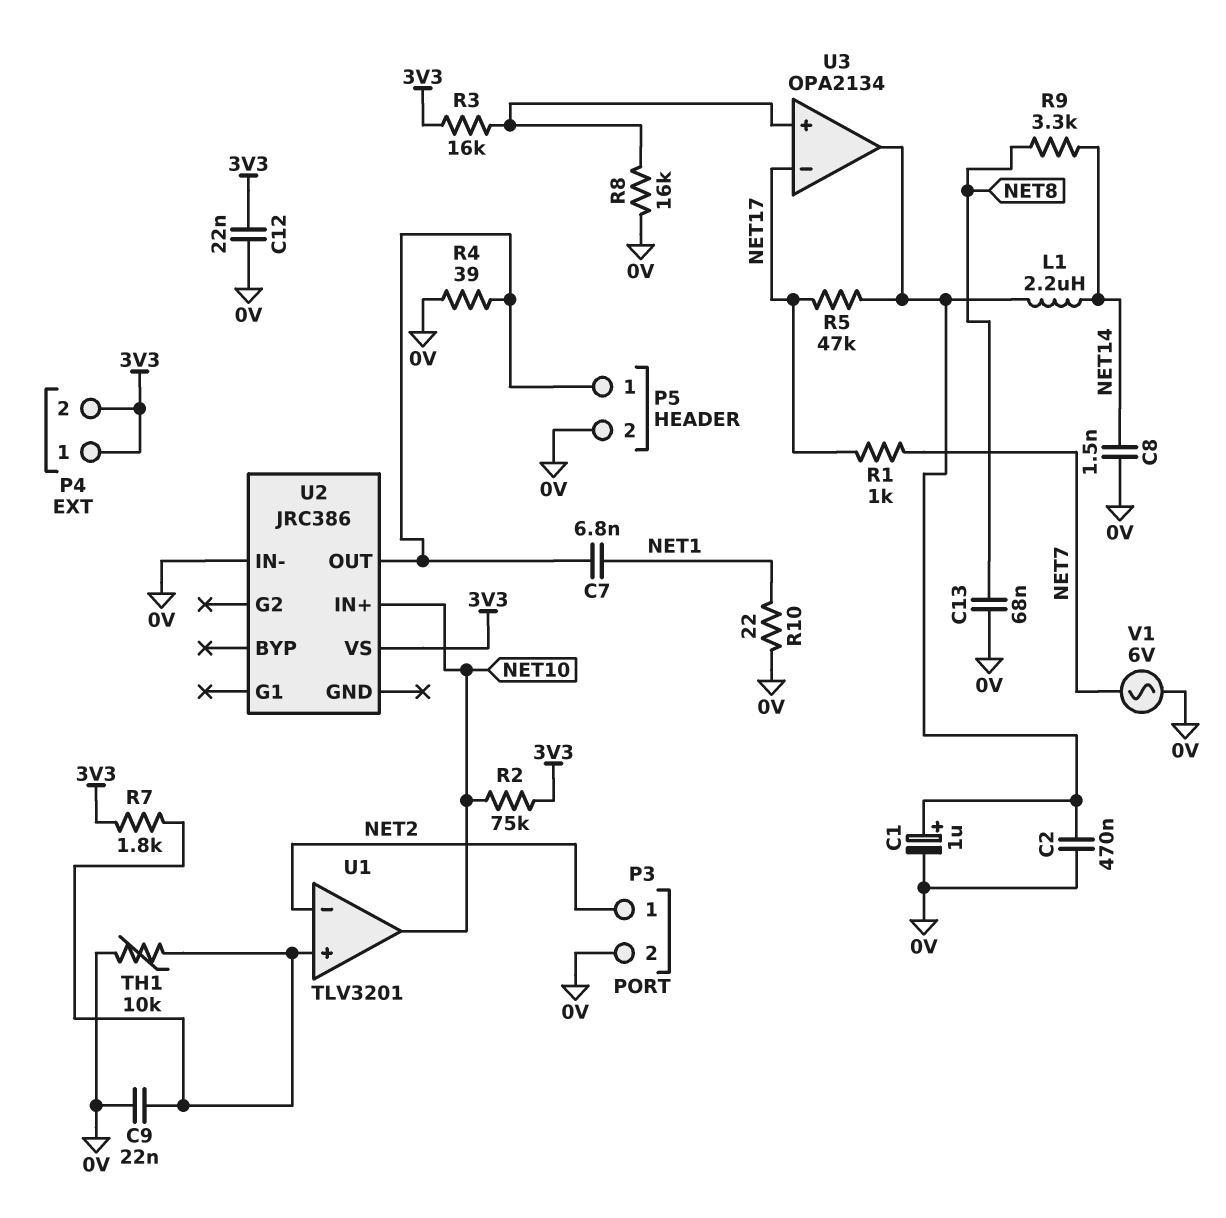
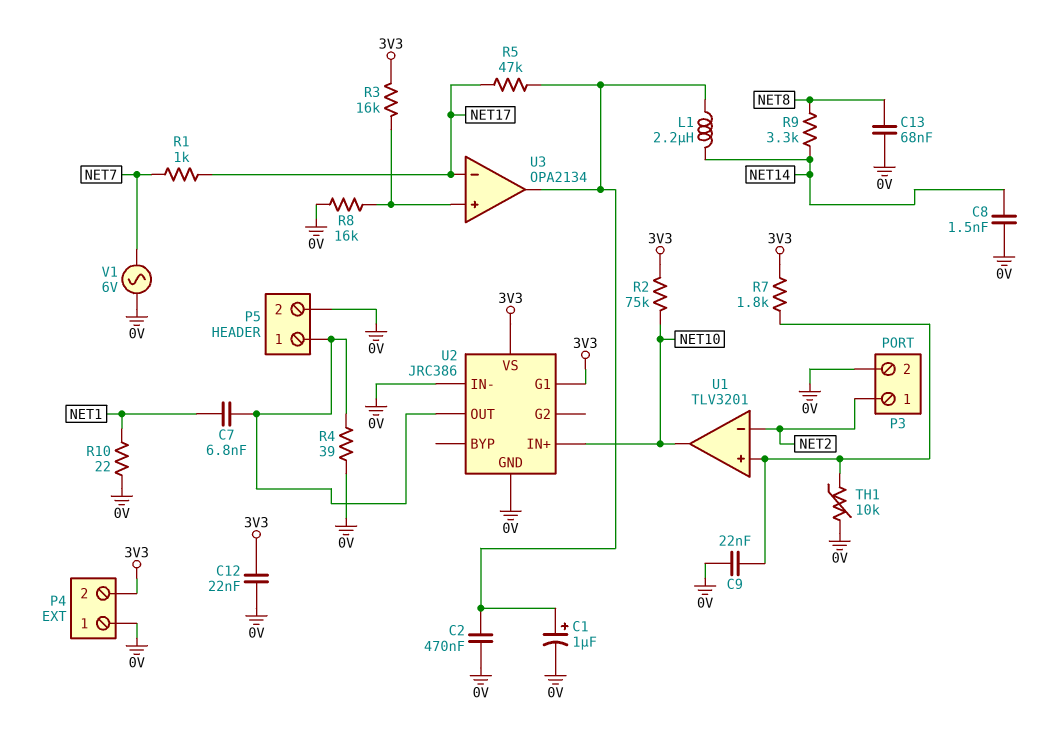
P4 pin 1: 3V3 -> 0V
U2 pin G1: none -> 3V3
U2 pin GND: none -> 0V

